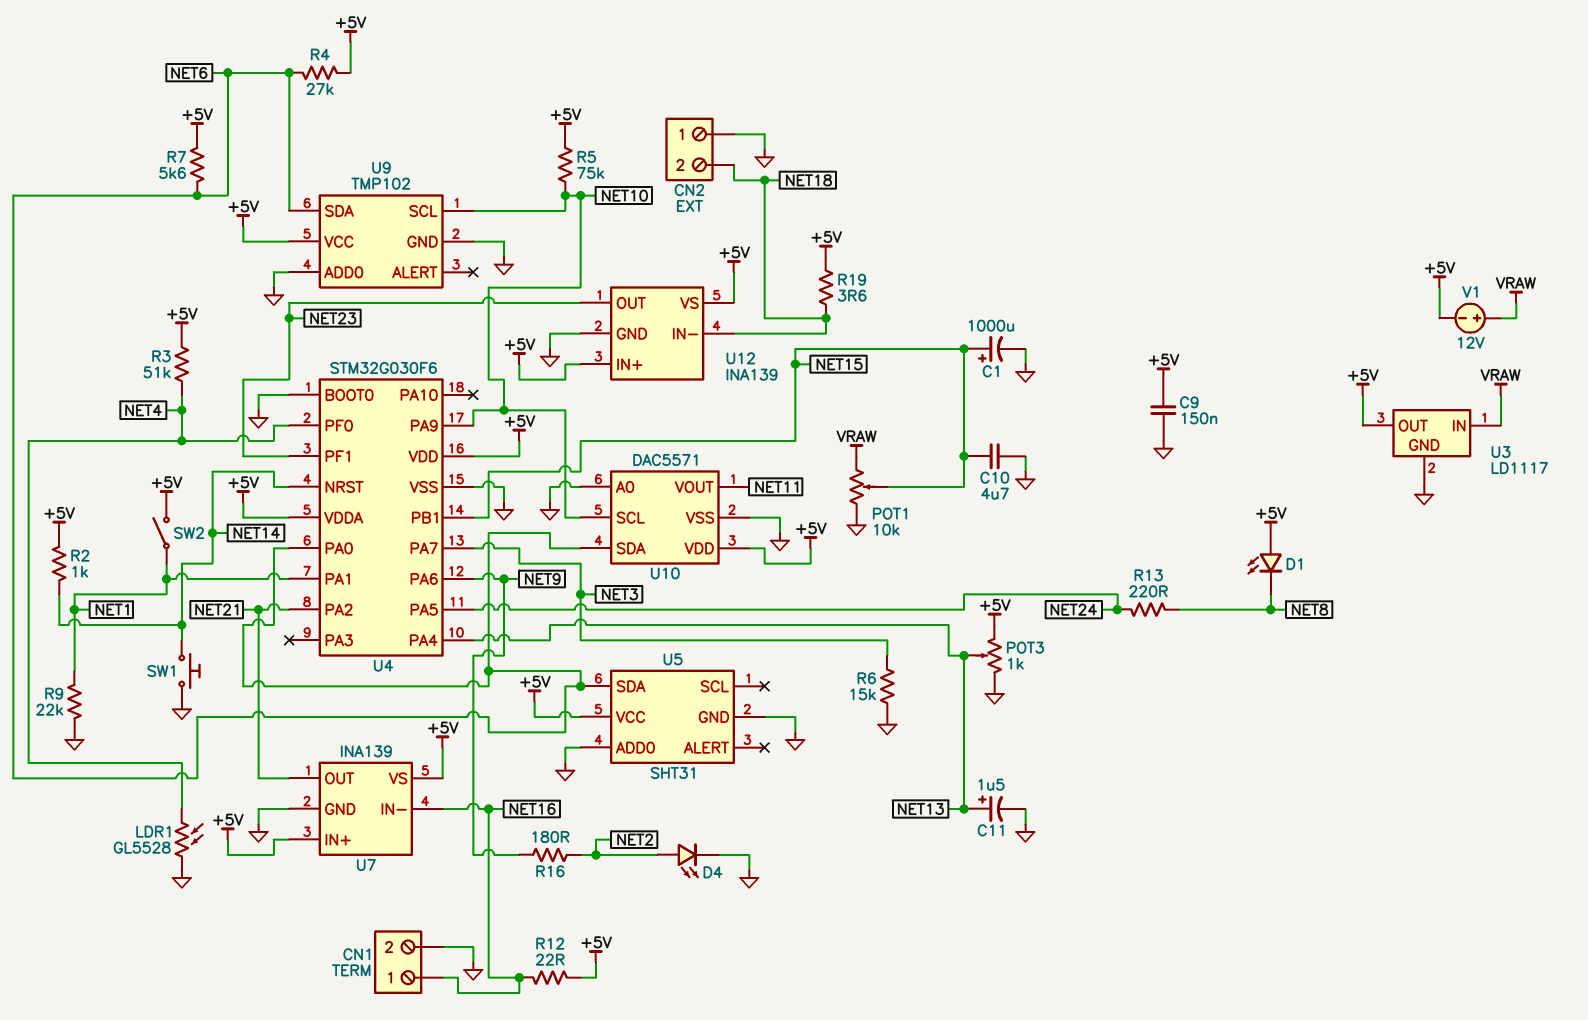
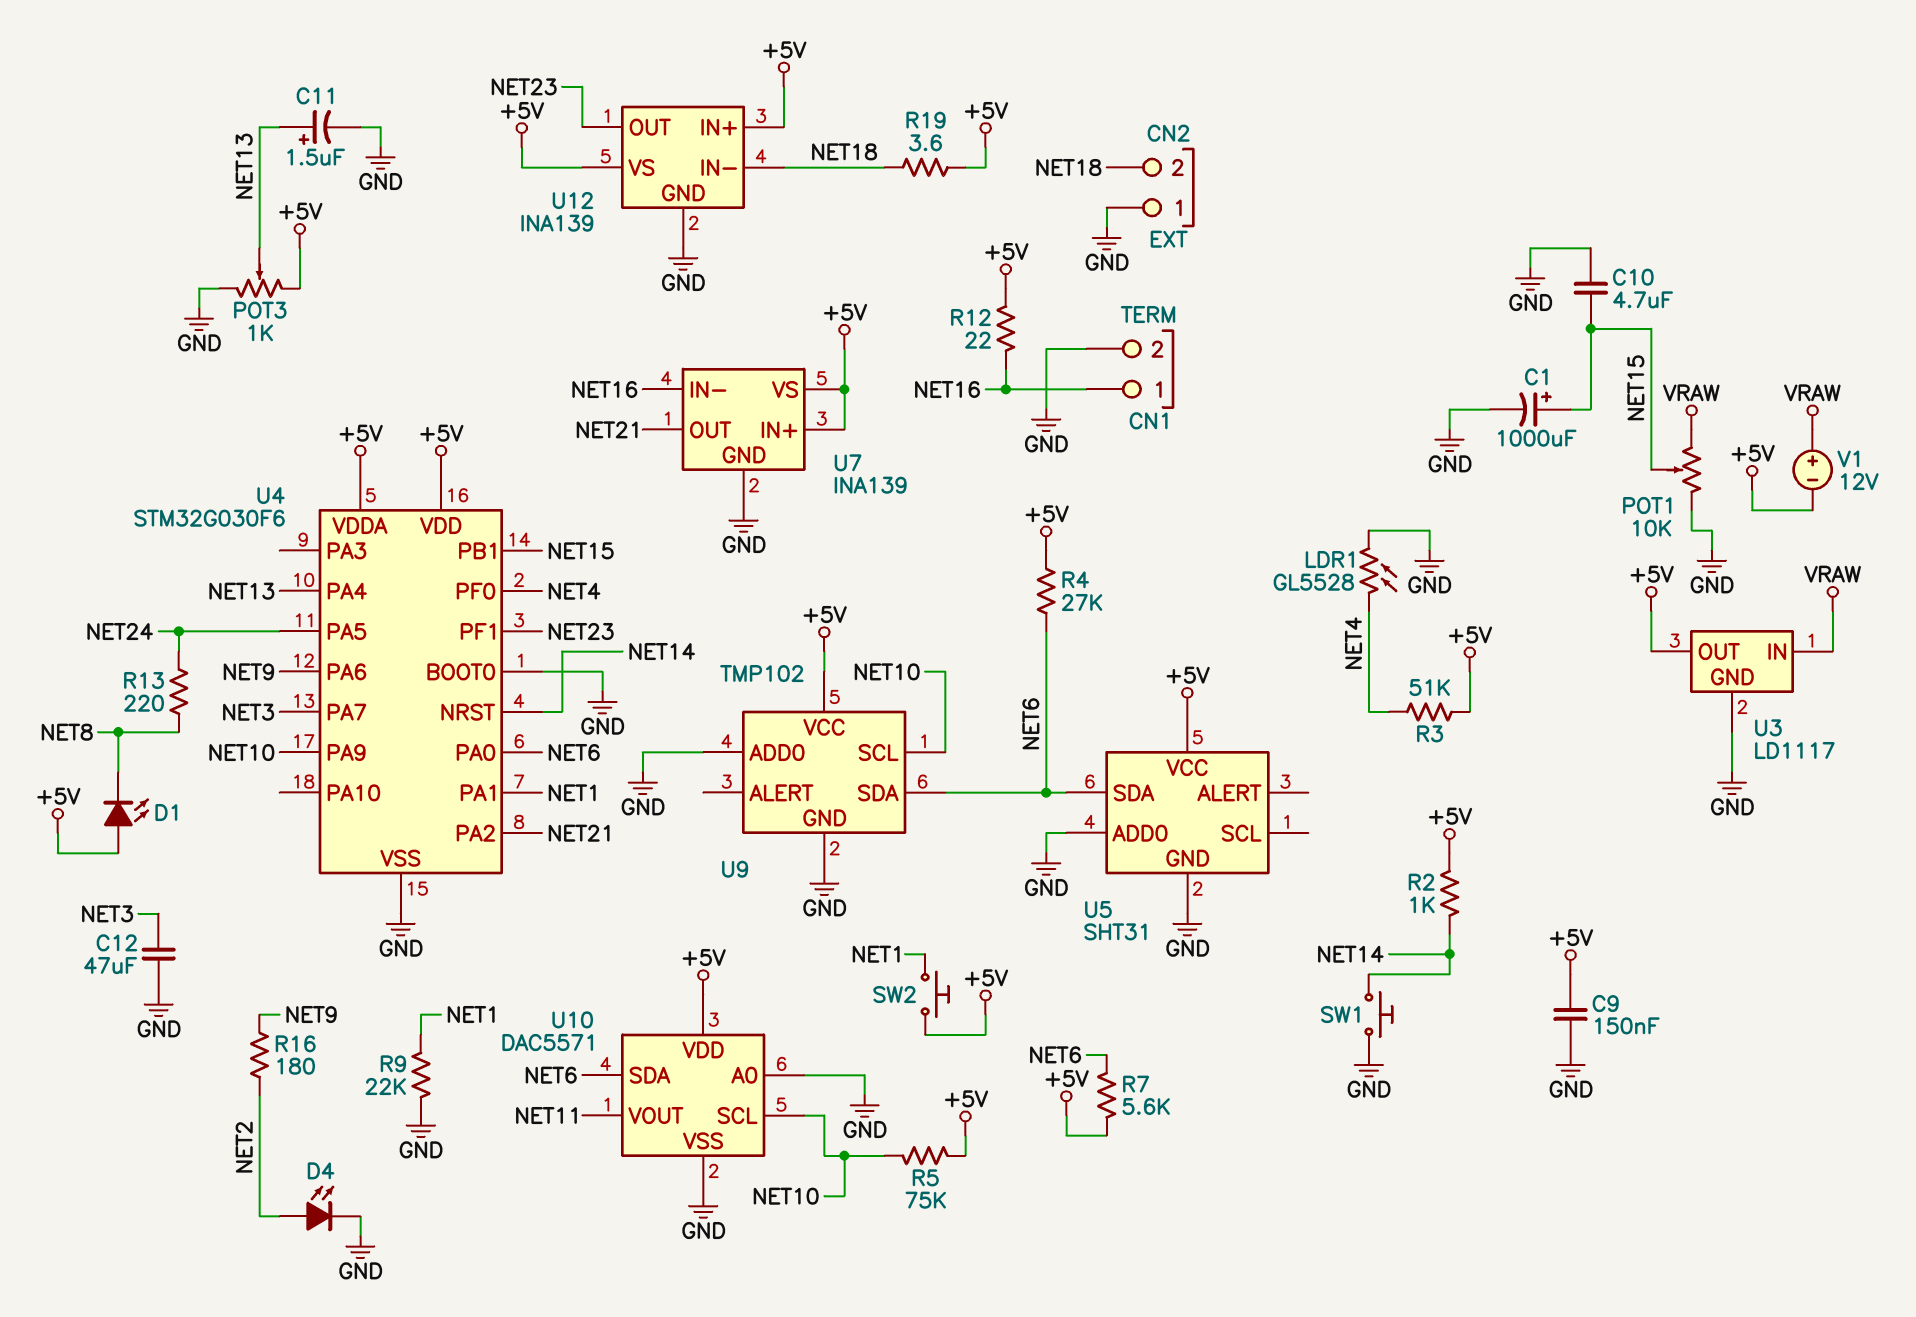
C12: none -> 47uF (GND, NET3)
R6: 15k (GND, NET3) -> none
SW2: switch (+5V, NET1) -> button (+5V, NET1)

